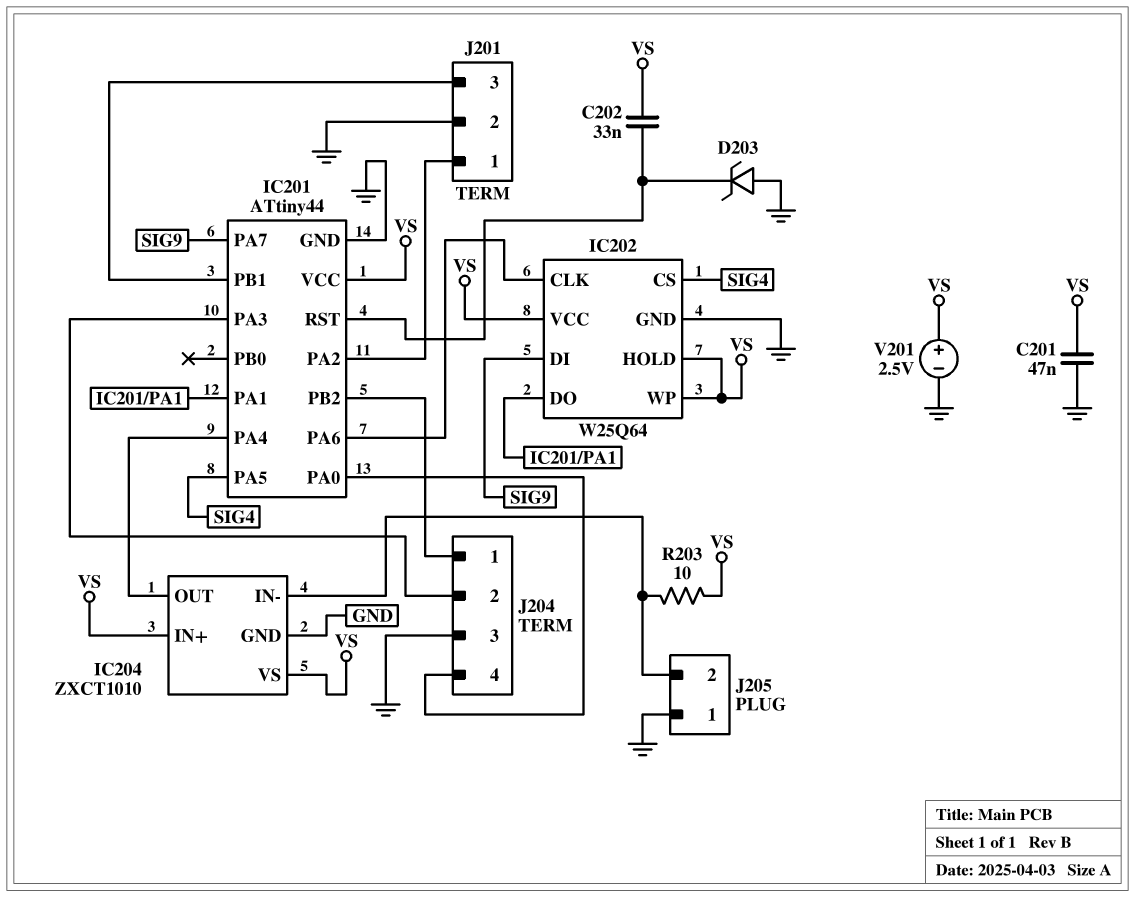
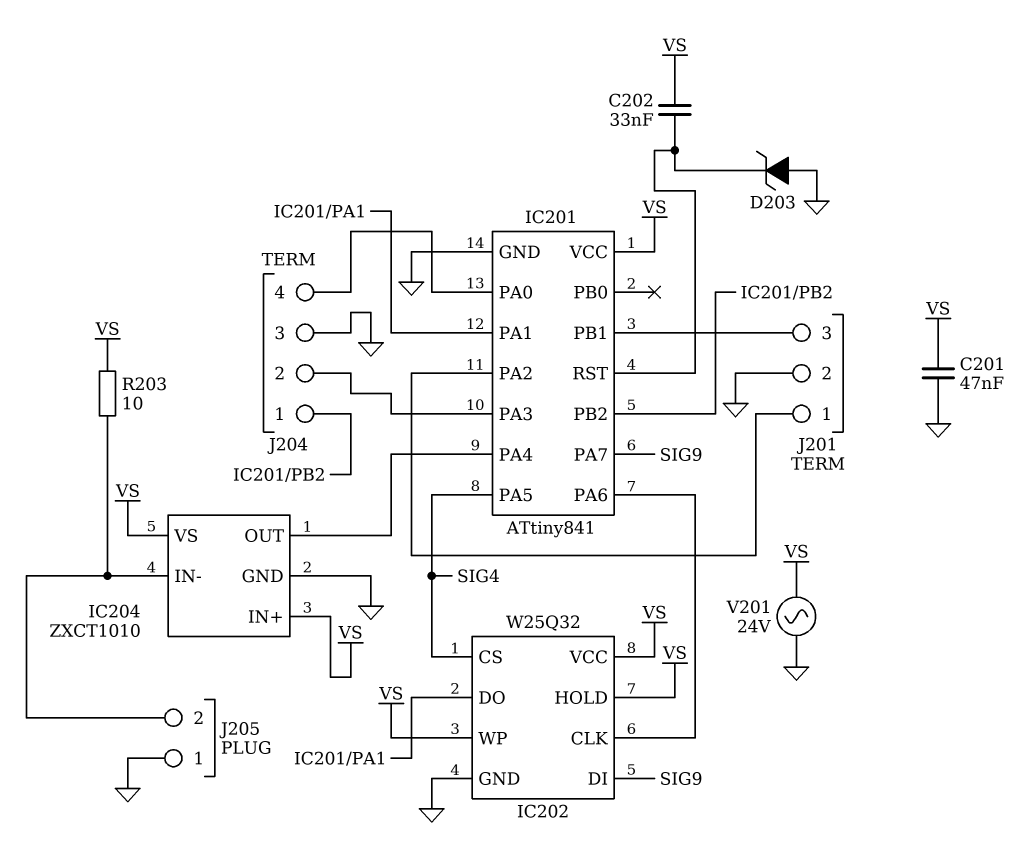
IC201: ATtiny44 -> ATtiny841
IC202: W25Q64 -> W25Q32
V201: 2.5V (plus VS, minus GND) -> AC 24V (GND, VS)

